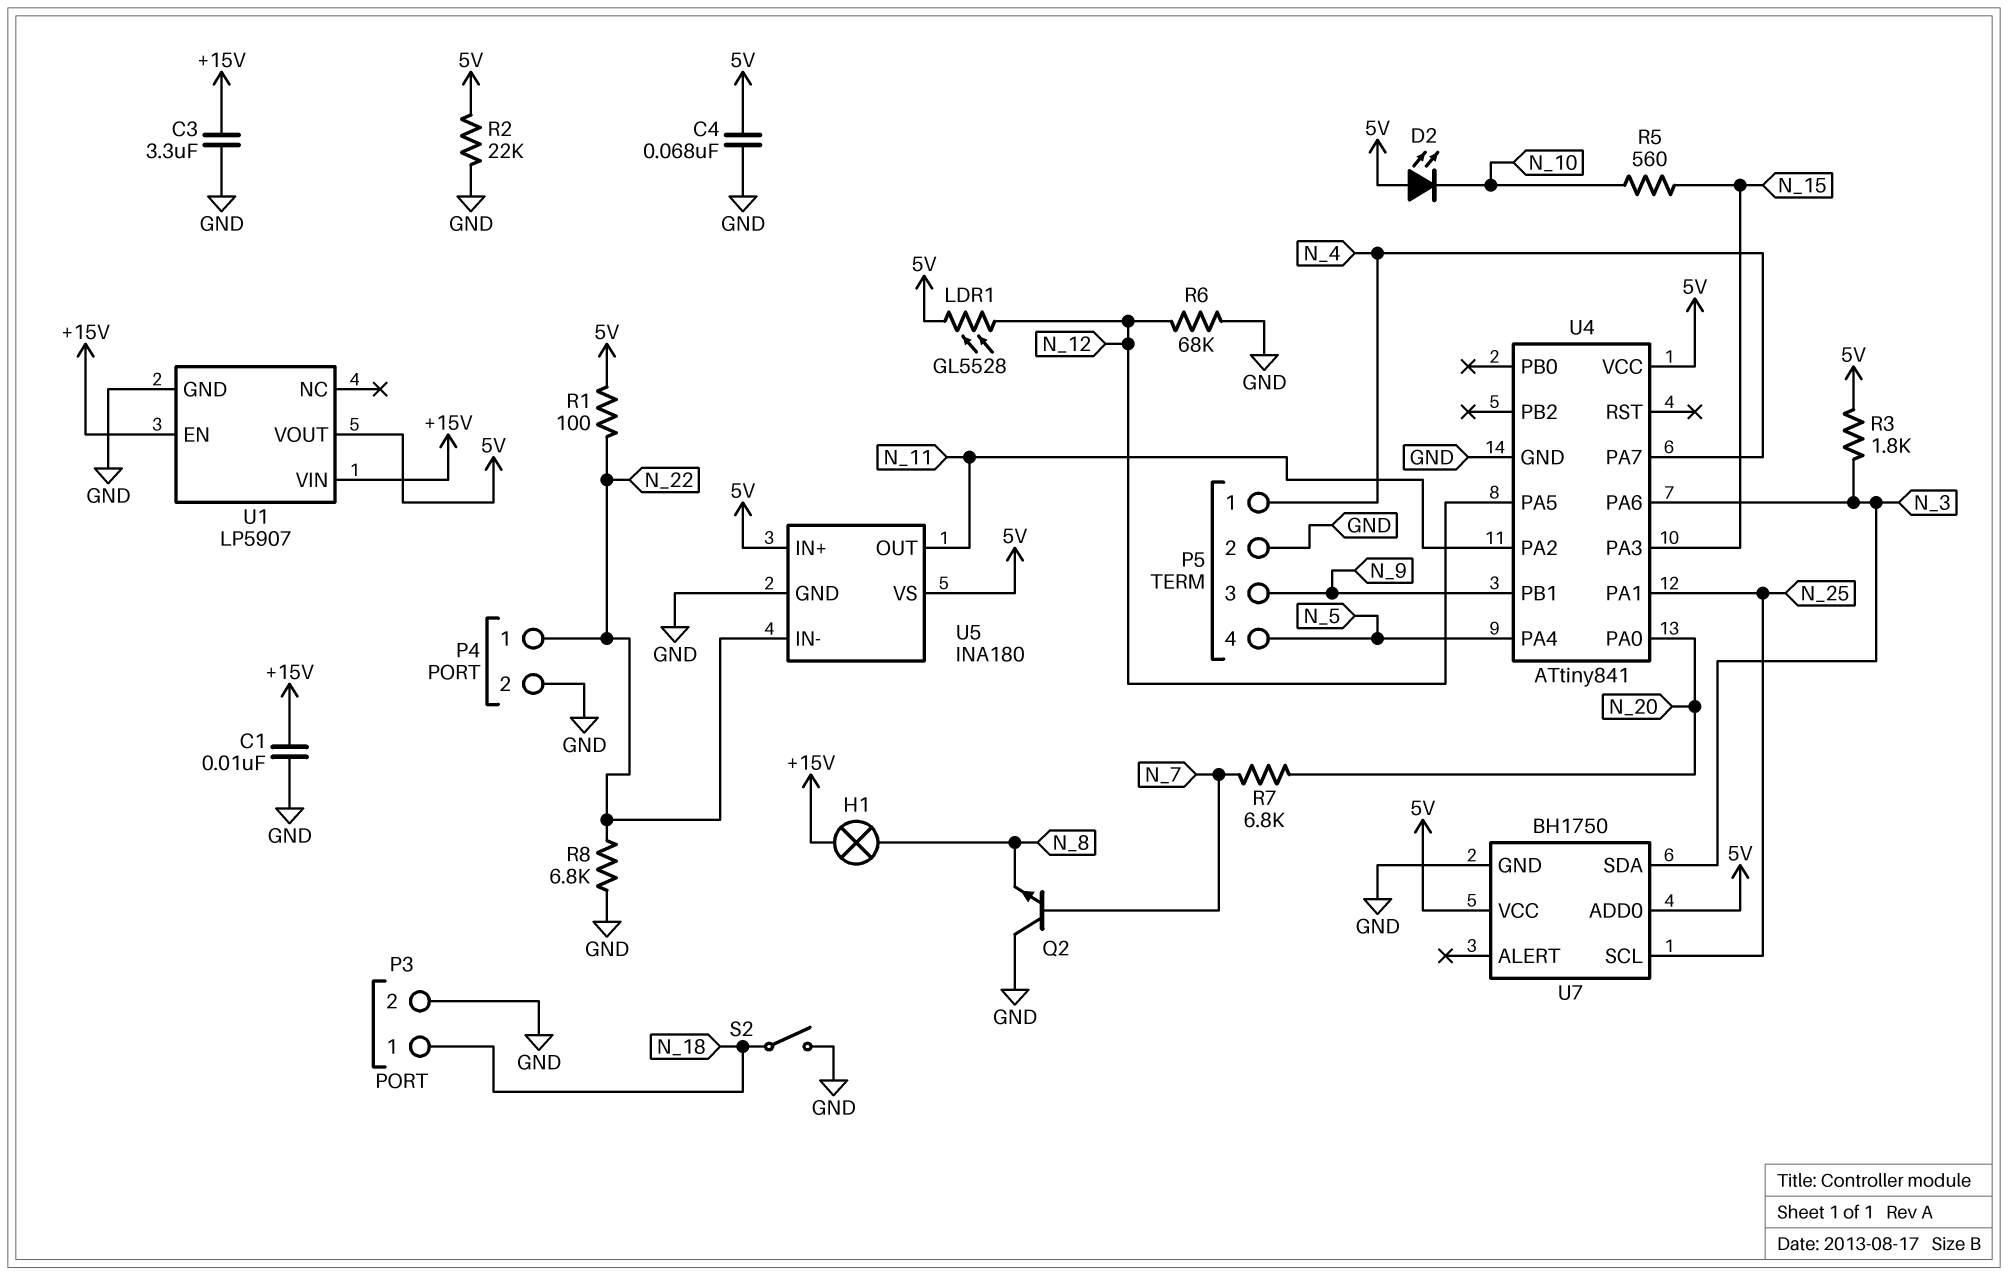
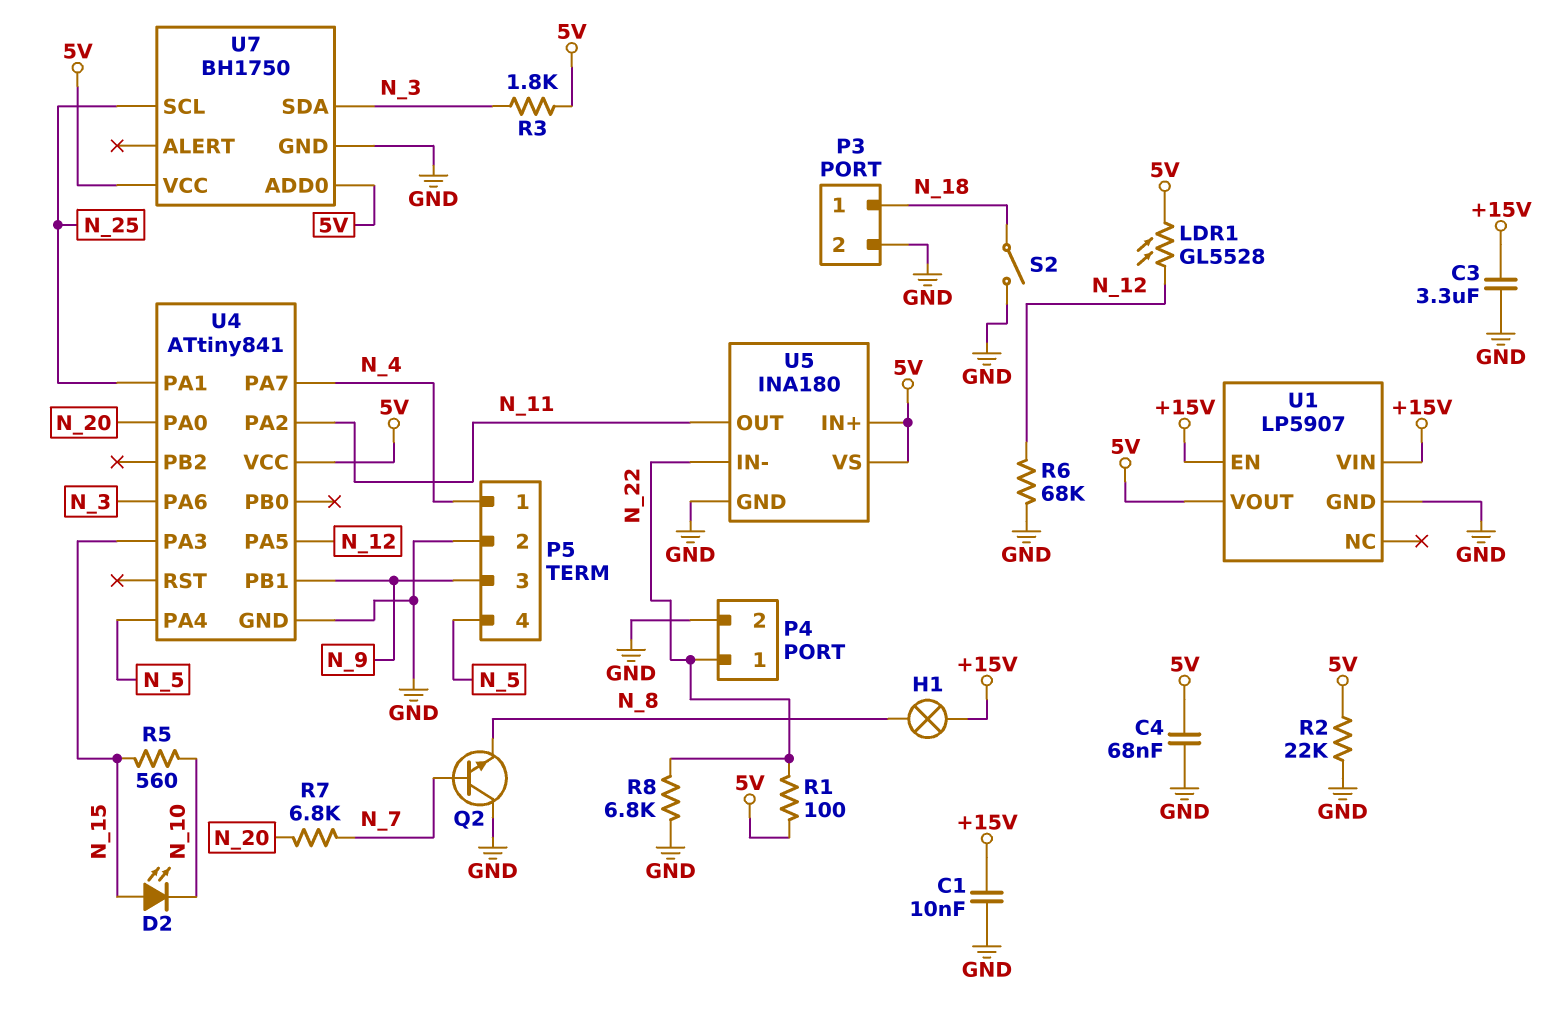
D2: LED (A 5V, K N_10) -> LED (A N_15, K N_10)

